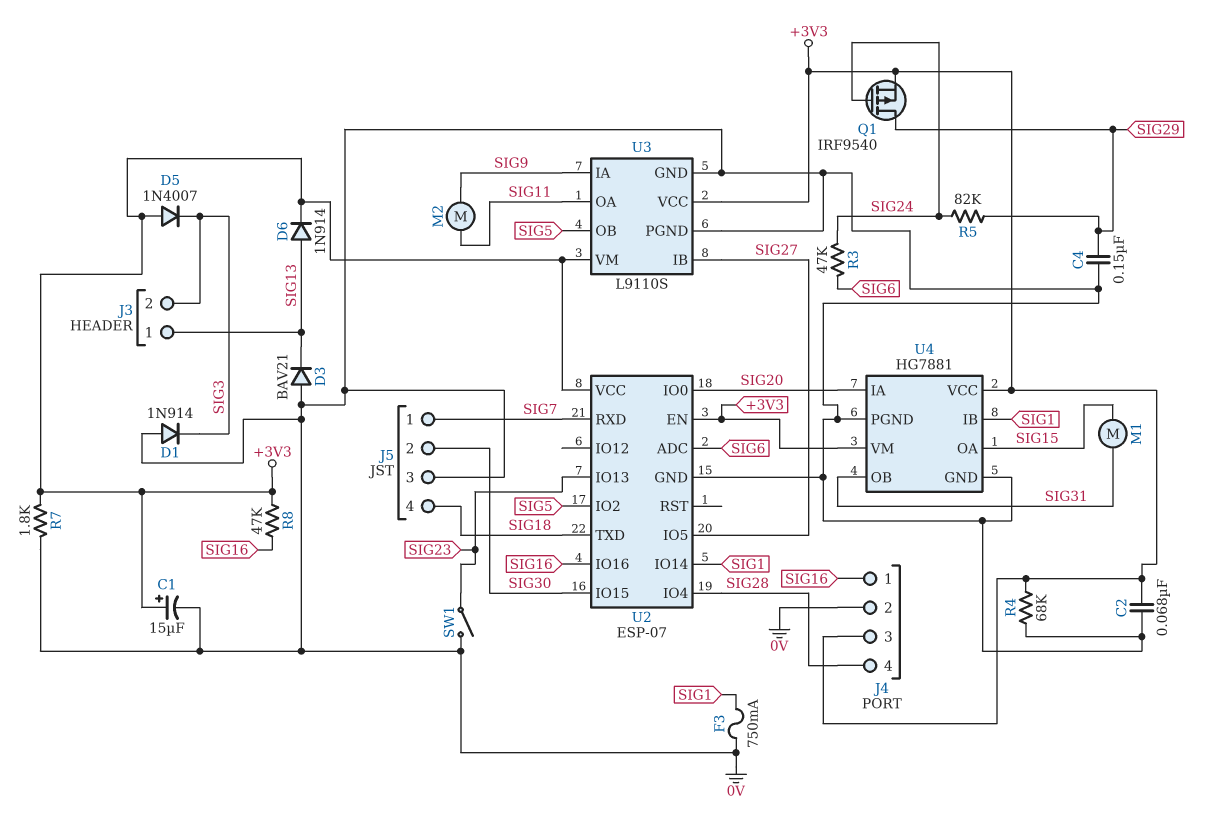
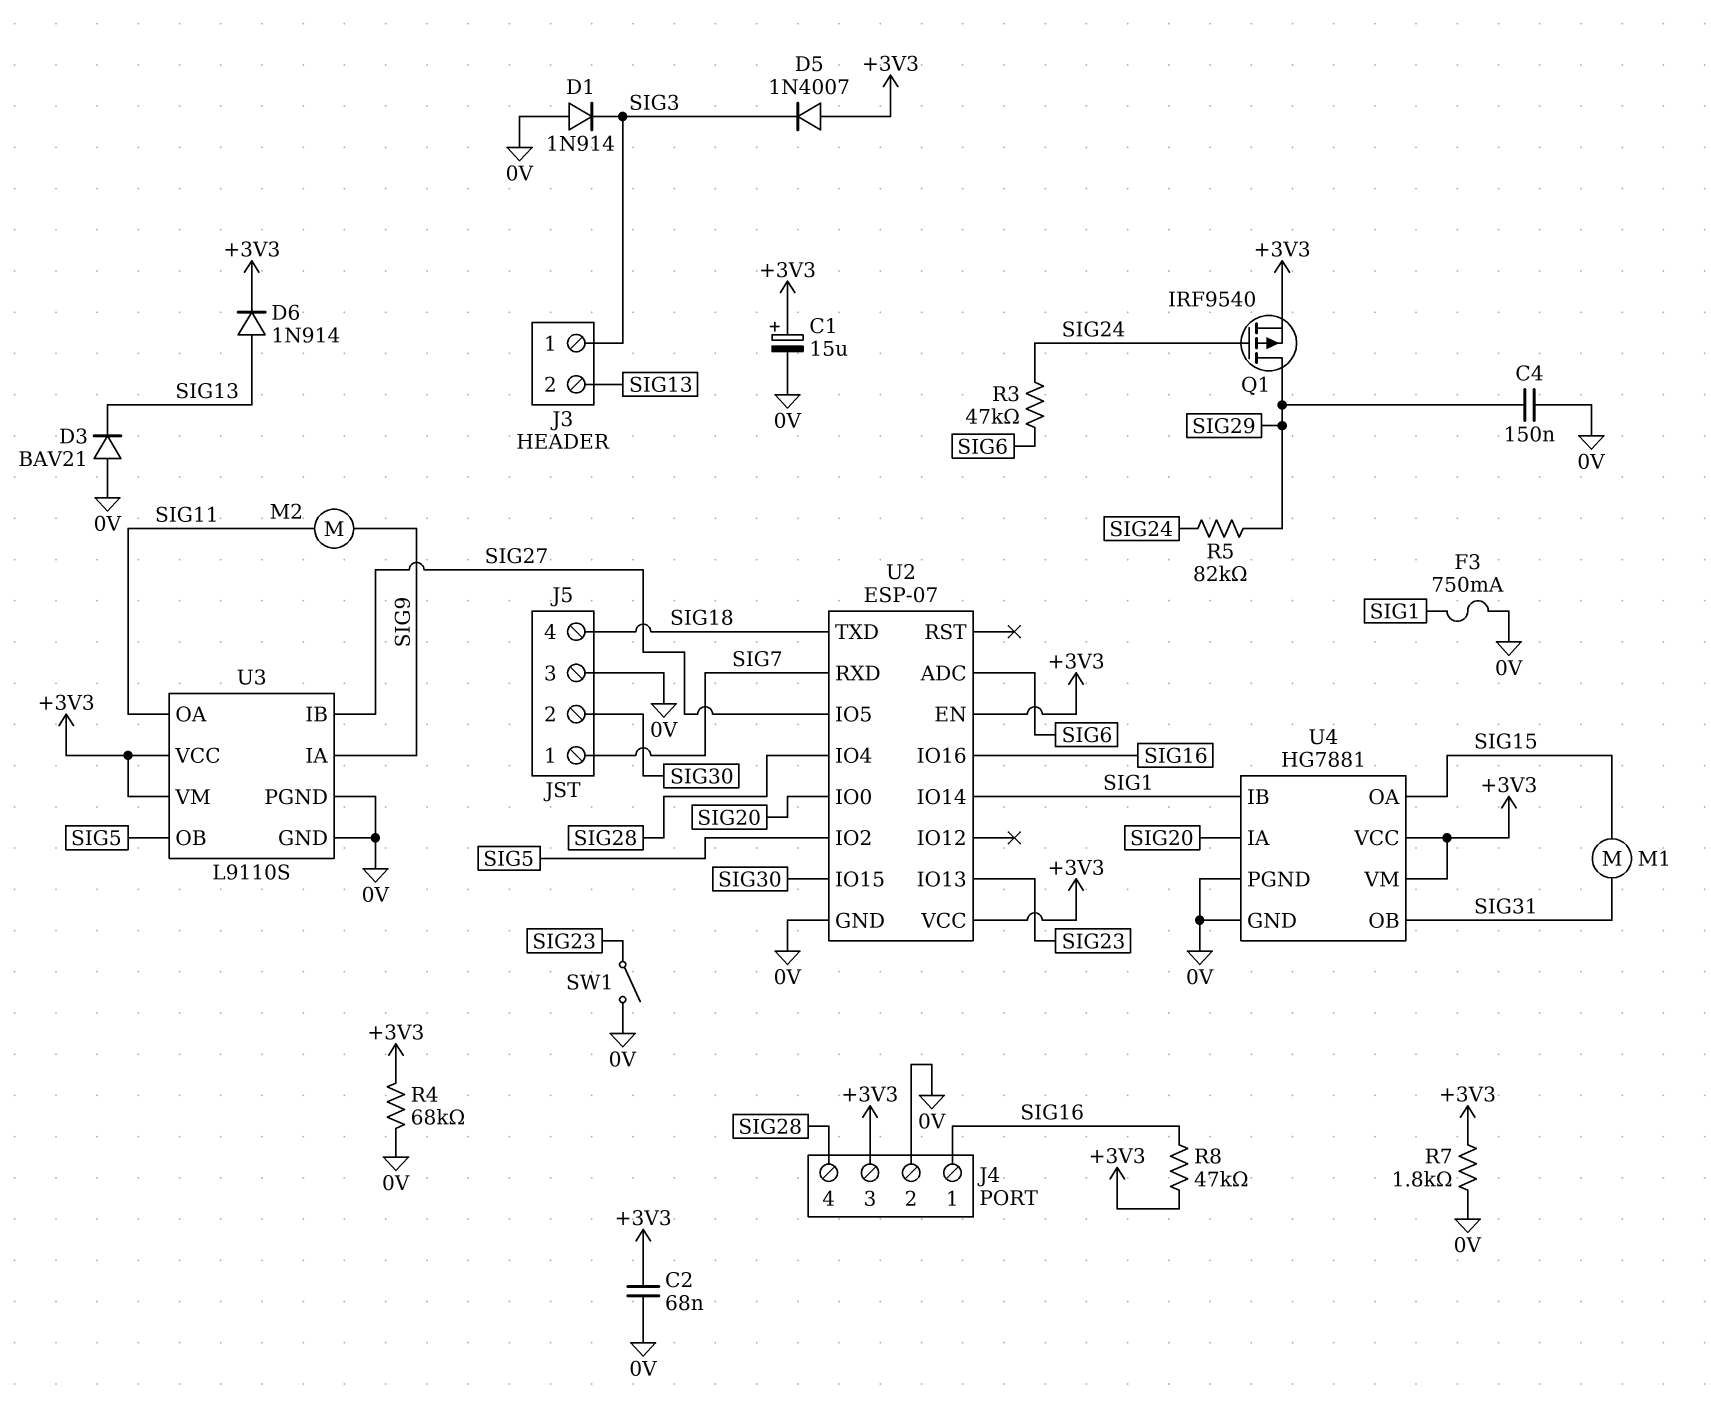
J3 pin 1: SIG13 -> SIG3
J3 pin 2: SIG3 -> SIG13

